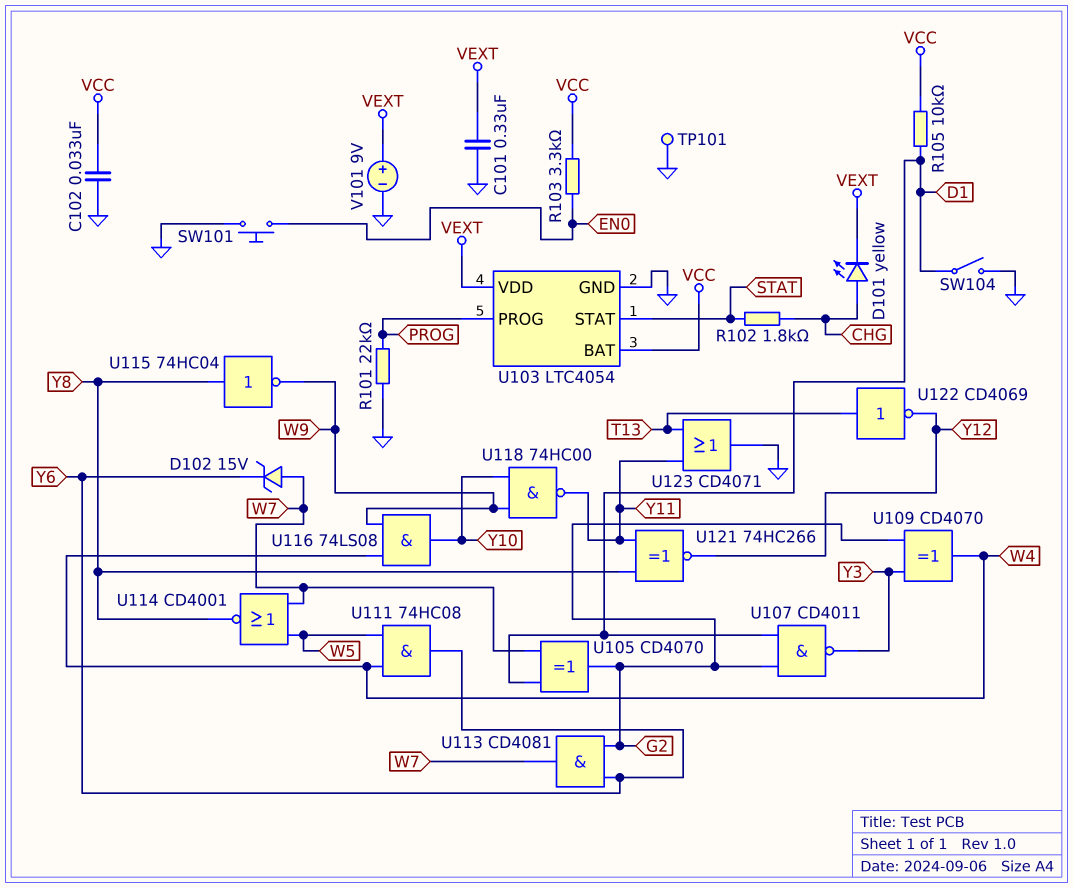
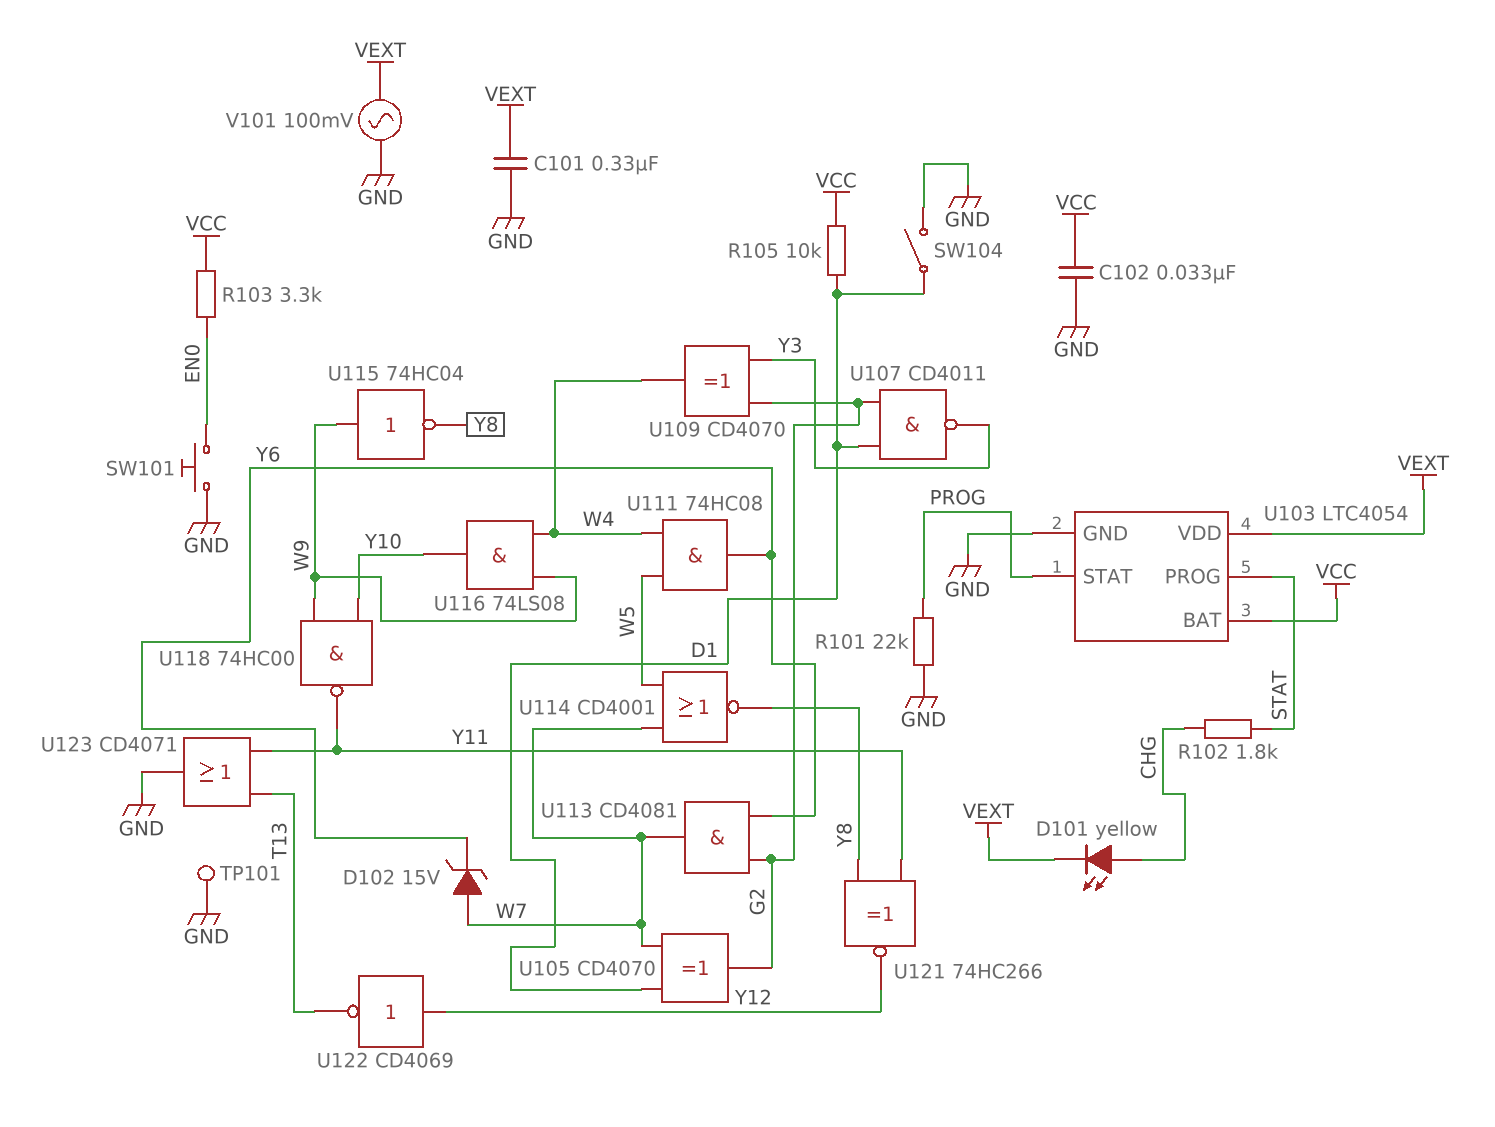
U103 pin PROG: PROG -> STAT
U103 pin STAT: STAT -> PROG
U115: NOT 74HC04 (in Y8, out W9) -> NOT 74HC04 (in W9, out Y8)
U122: NOT CD4069 (in T13, out Y12) -> NOT CD4069 (in Y12, out T13)
V101: 9V (plus VEXT, minus GND) -> AC 100mV (GND, VEXT)

